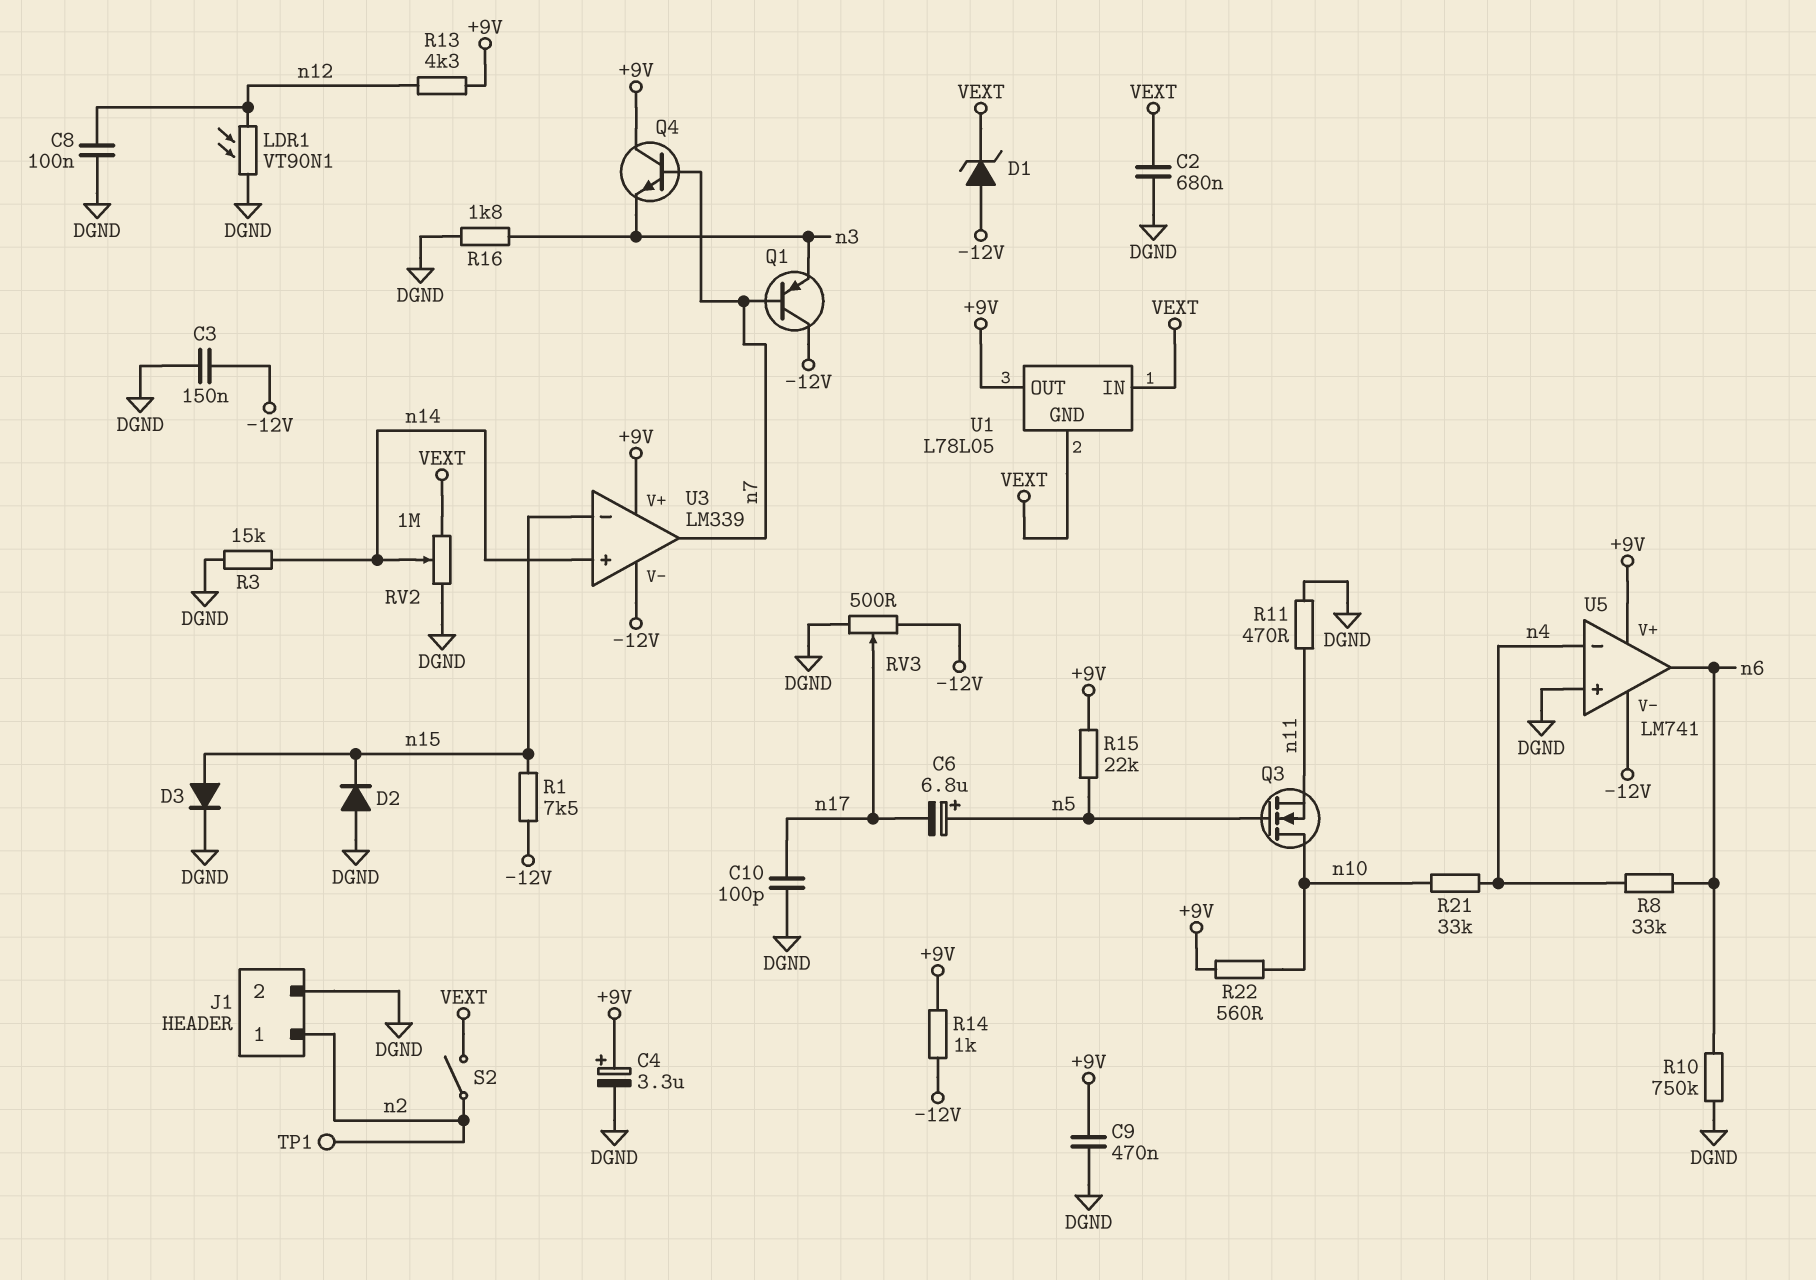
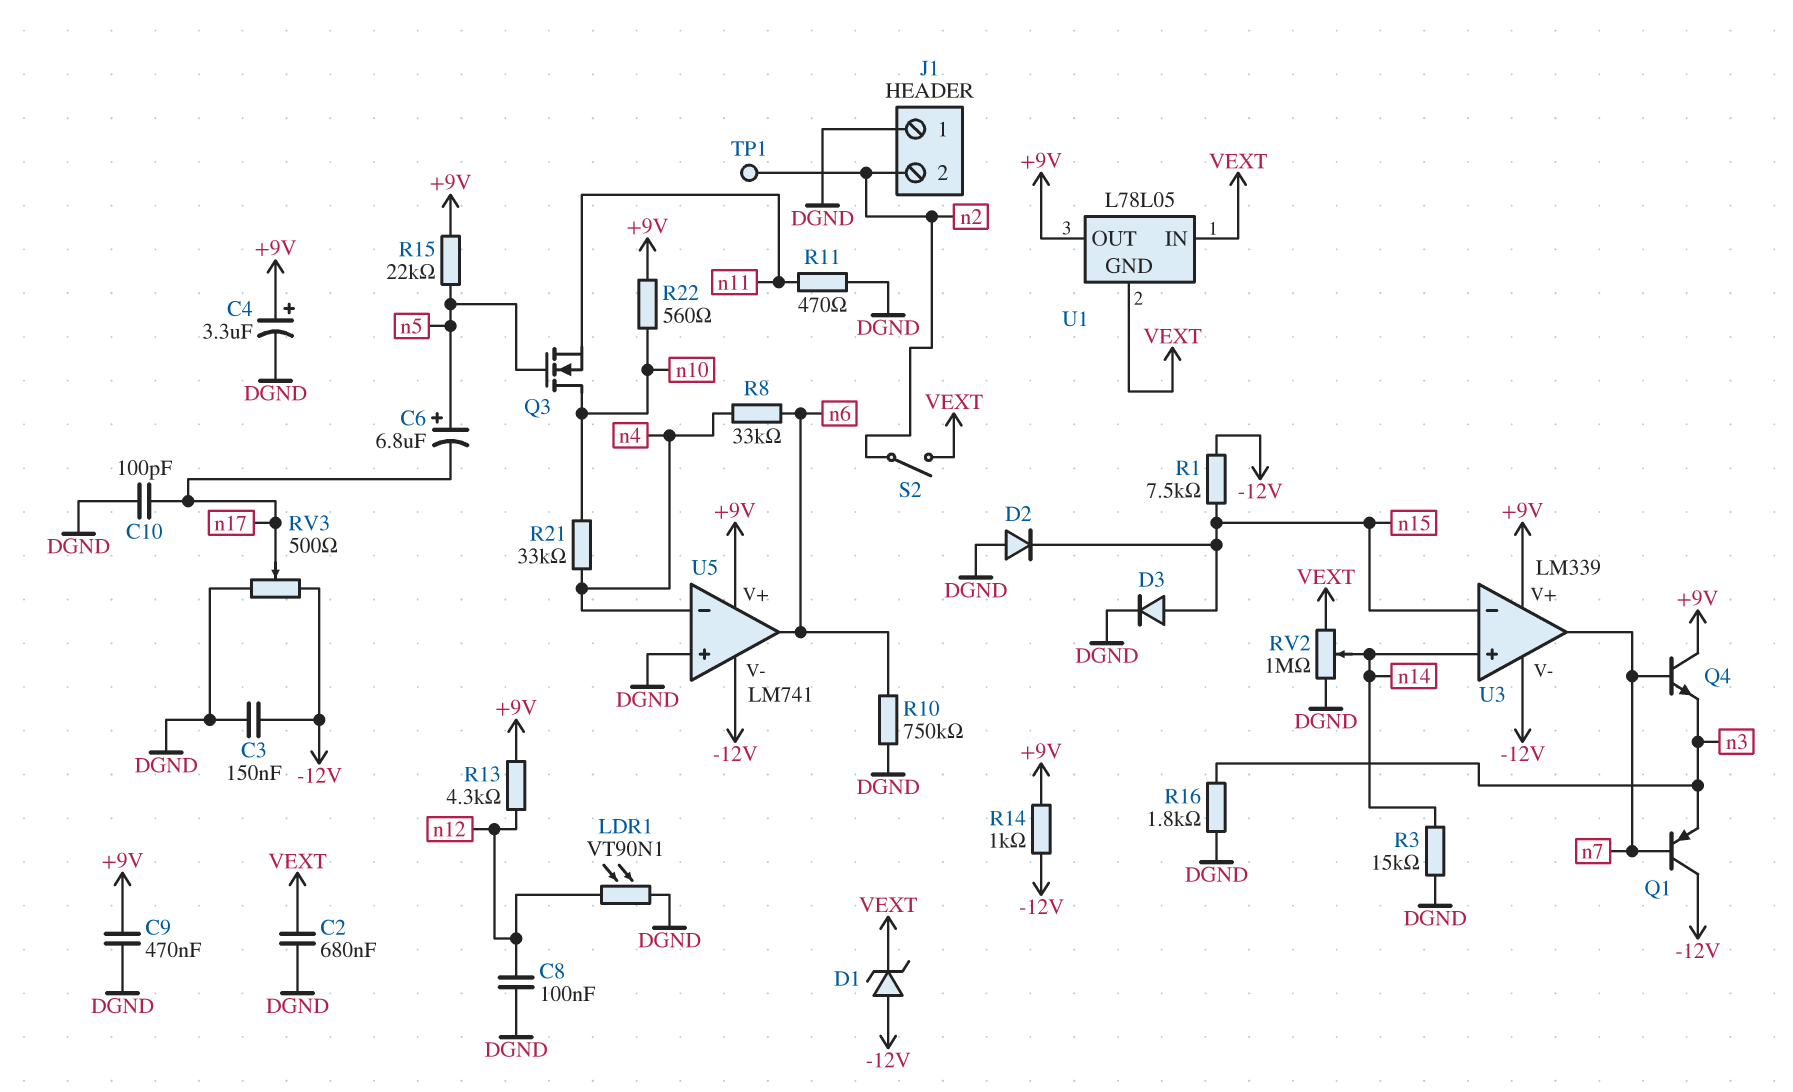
J1 pin 1: n2 -> DGND
J1 pin 2: DGND -> n2

